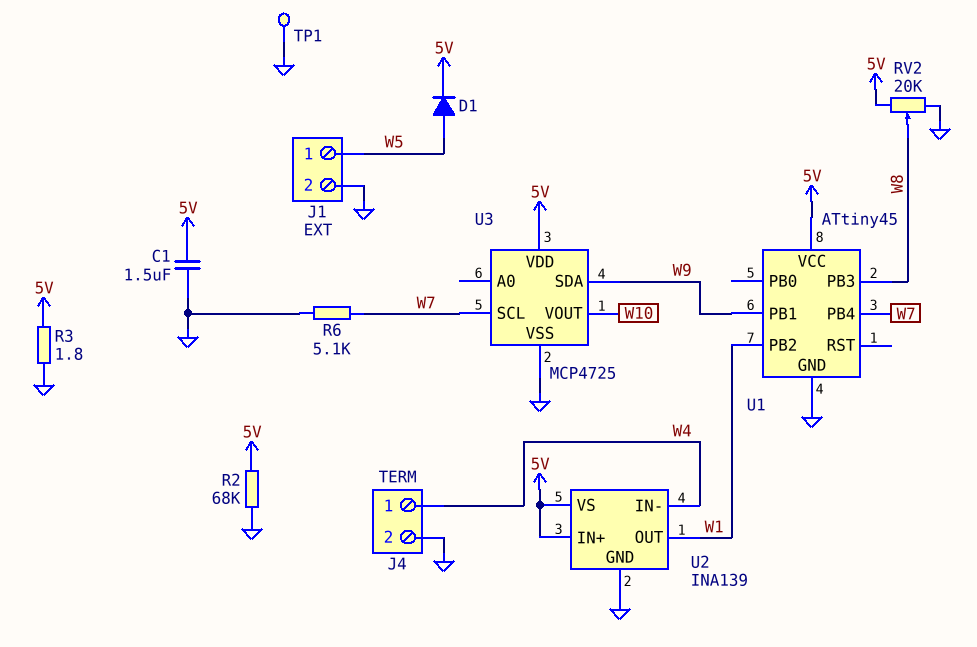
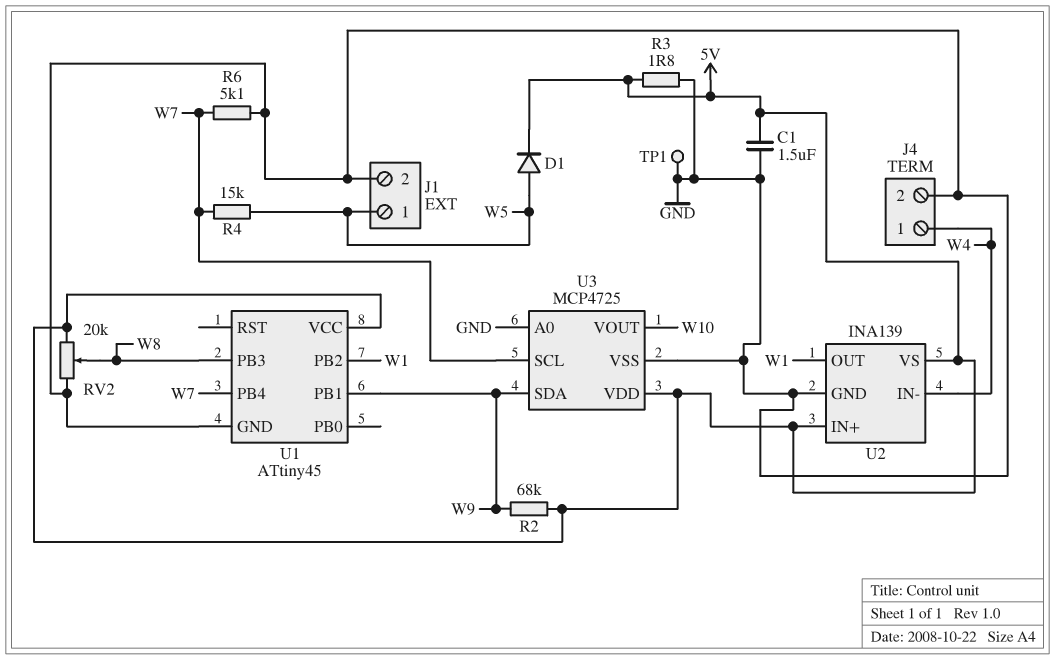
R2: 68k (5V, GND) -> 68k (5V, W9)
R4: none -> 15k (W5, W7)
U3 pin A0: none -> GND

